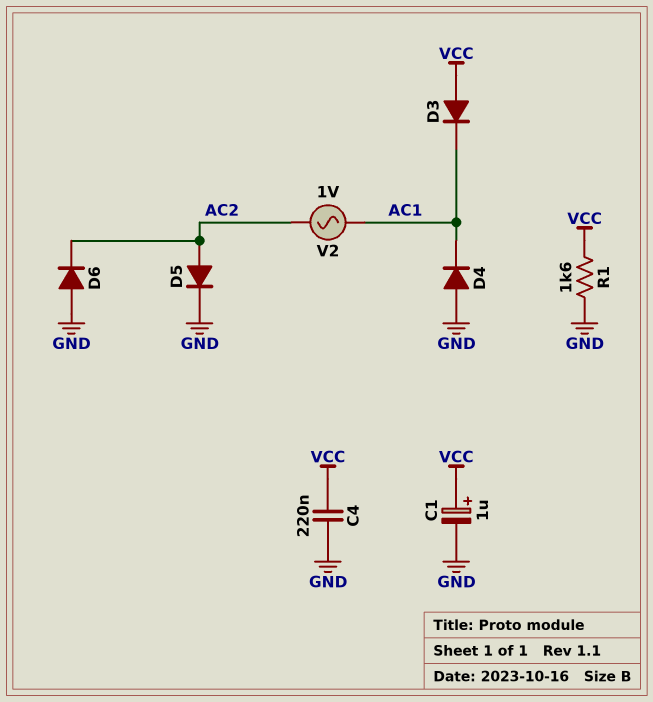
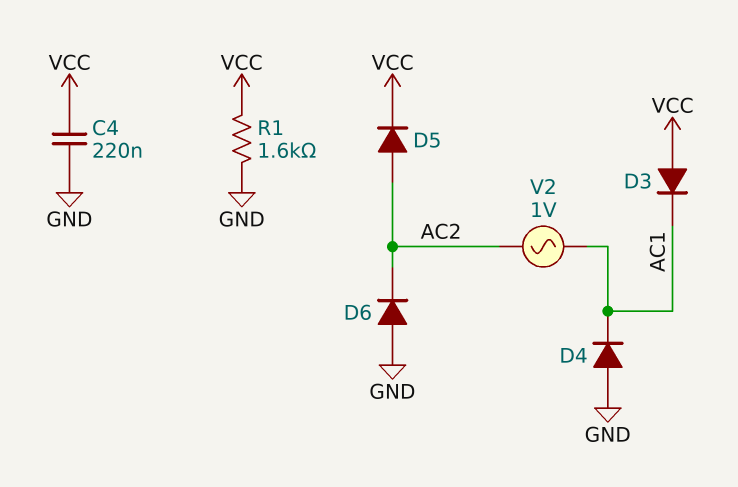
C1: 1uF (plus VCC, minus GND) -> none
D5: diode (A AC2, K GND) -> diode (A AC2, K VCC)

